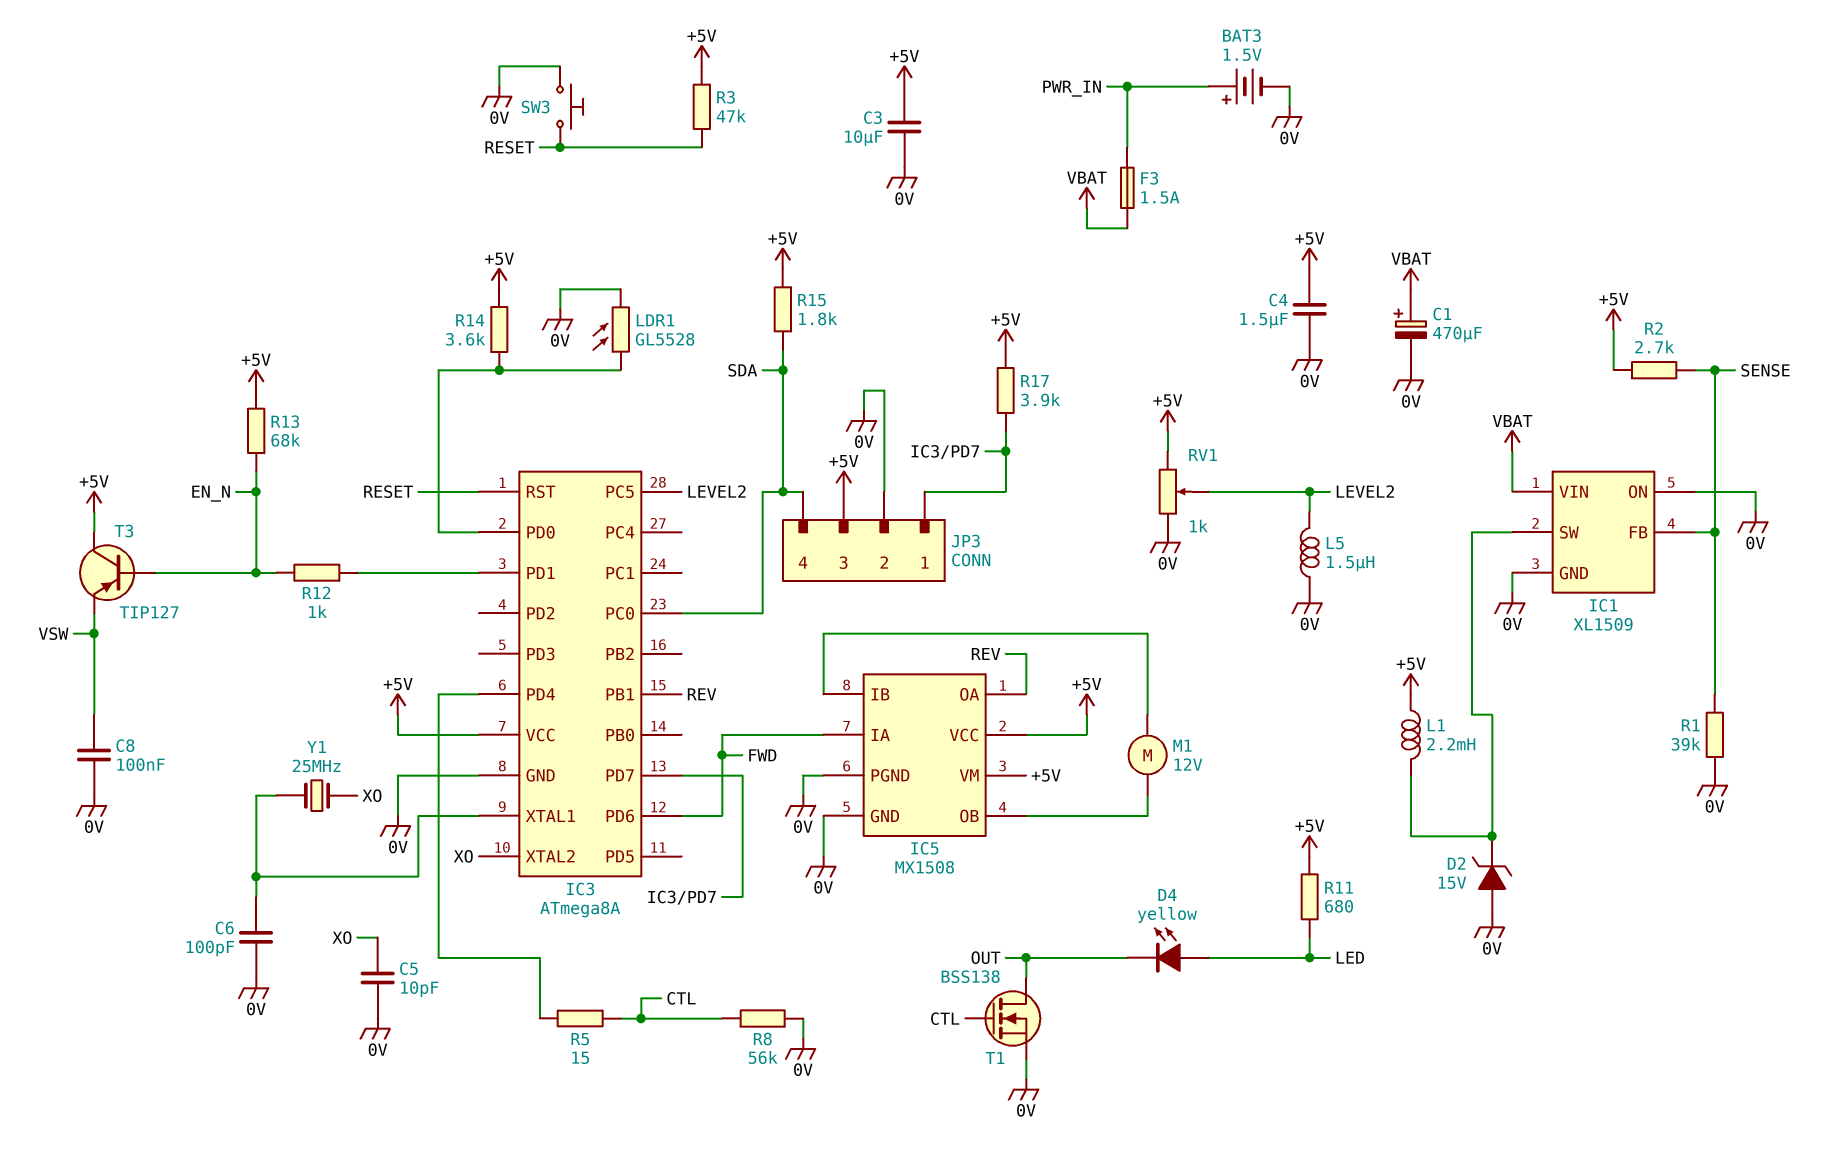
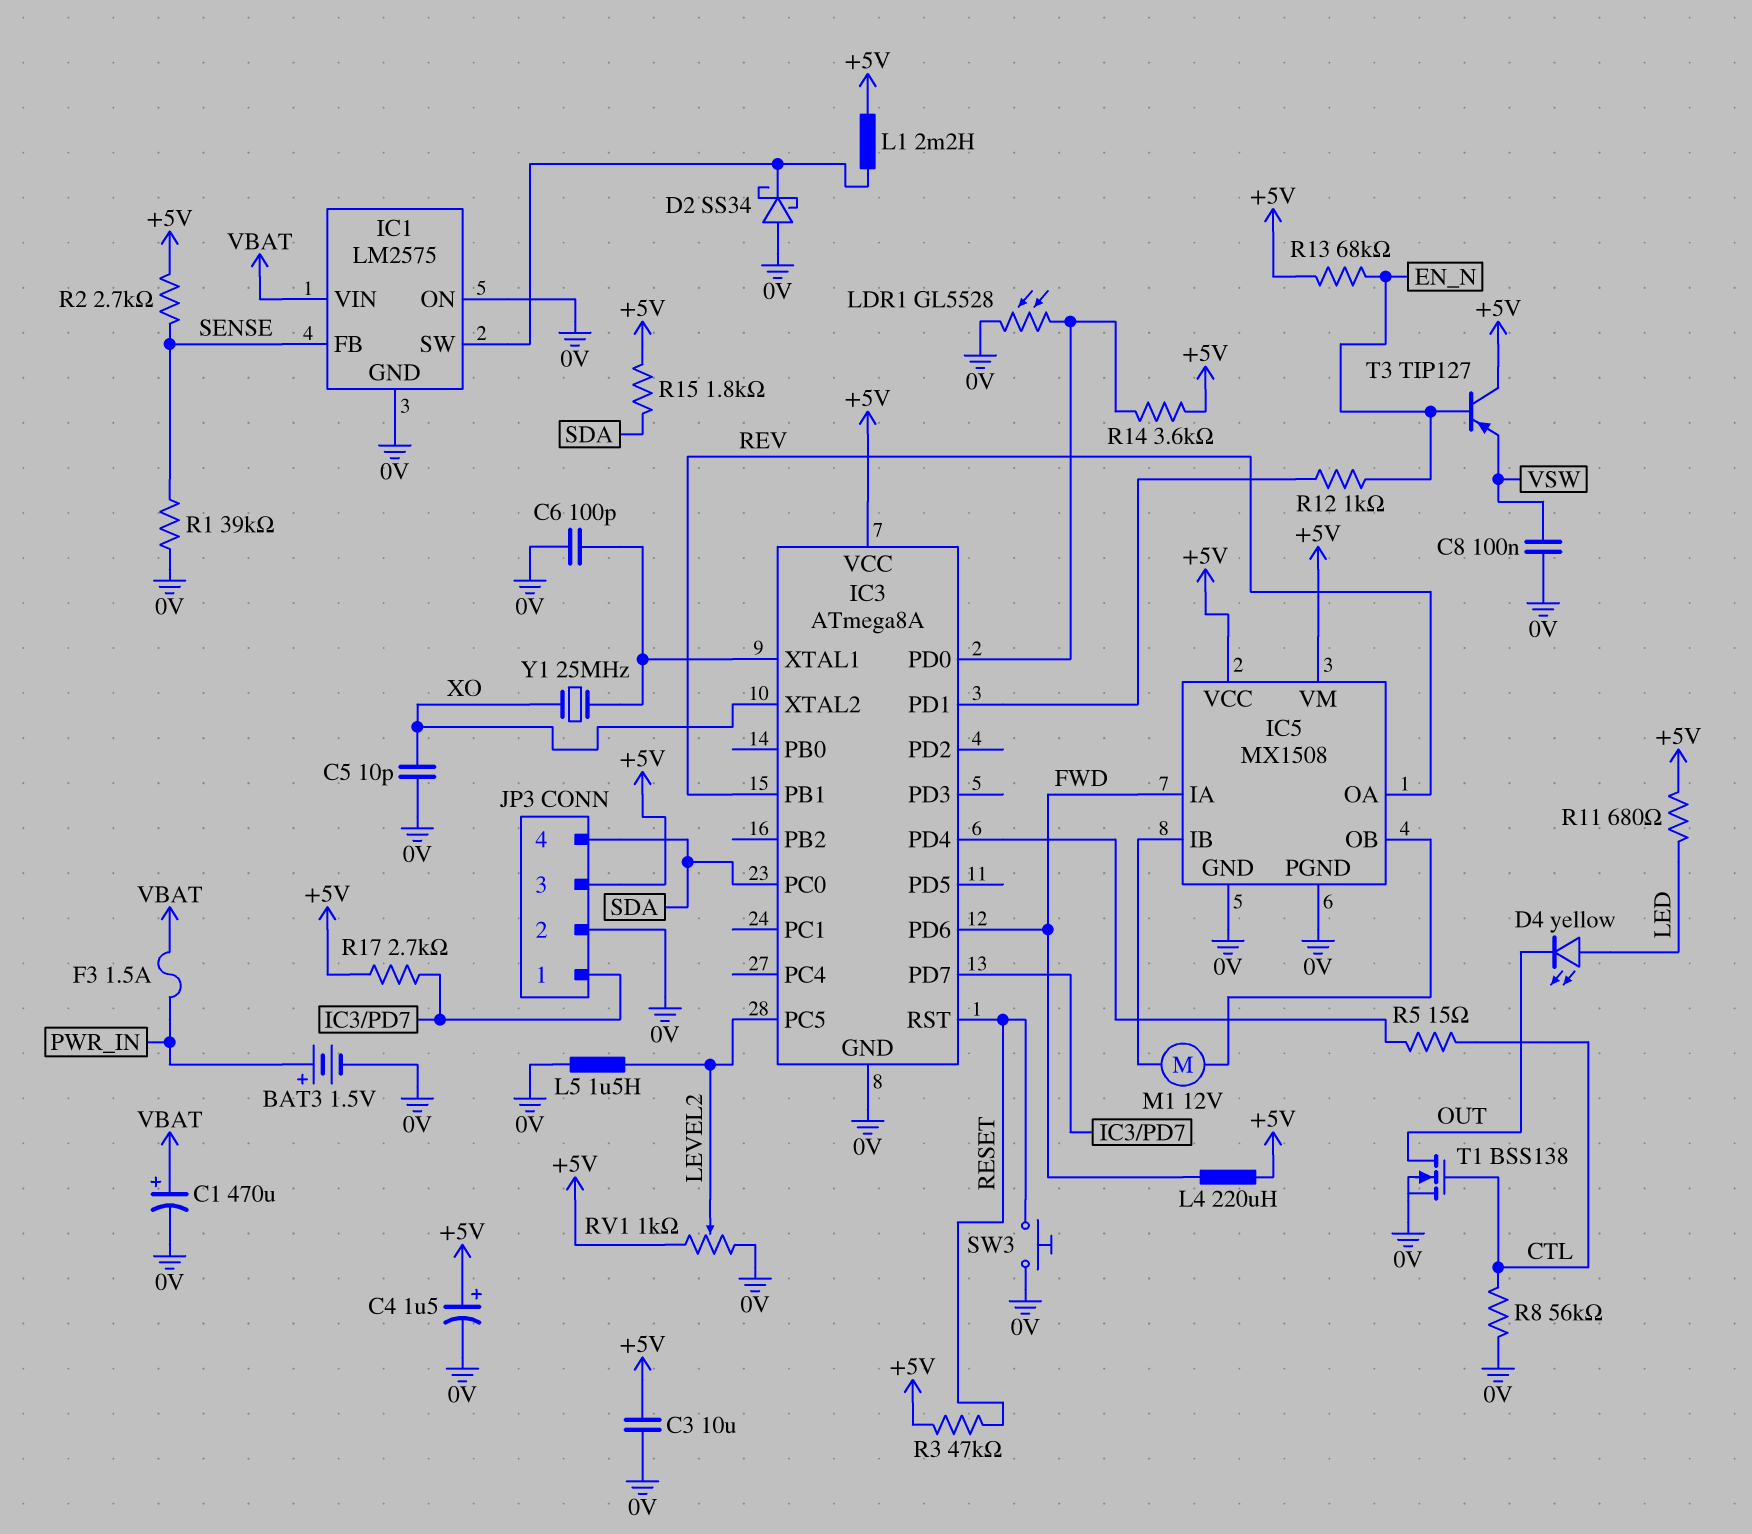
C4: 1.5uF (+5V, 0V) -> 1.5uF (plus +5V, minus 0V)
D2: zener 15V (A 0V, K IC1/SW) -> schottky SS34 (A 0V, K IC1/SW)
IC1: XL1509 -> LM2575
L4: none -> 220uH (+5V, FWD)
R17: 3.9k (+5V, IC3/PD7) -> 2.7k (+5V, IC3/PD7)

